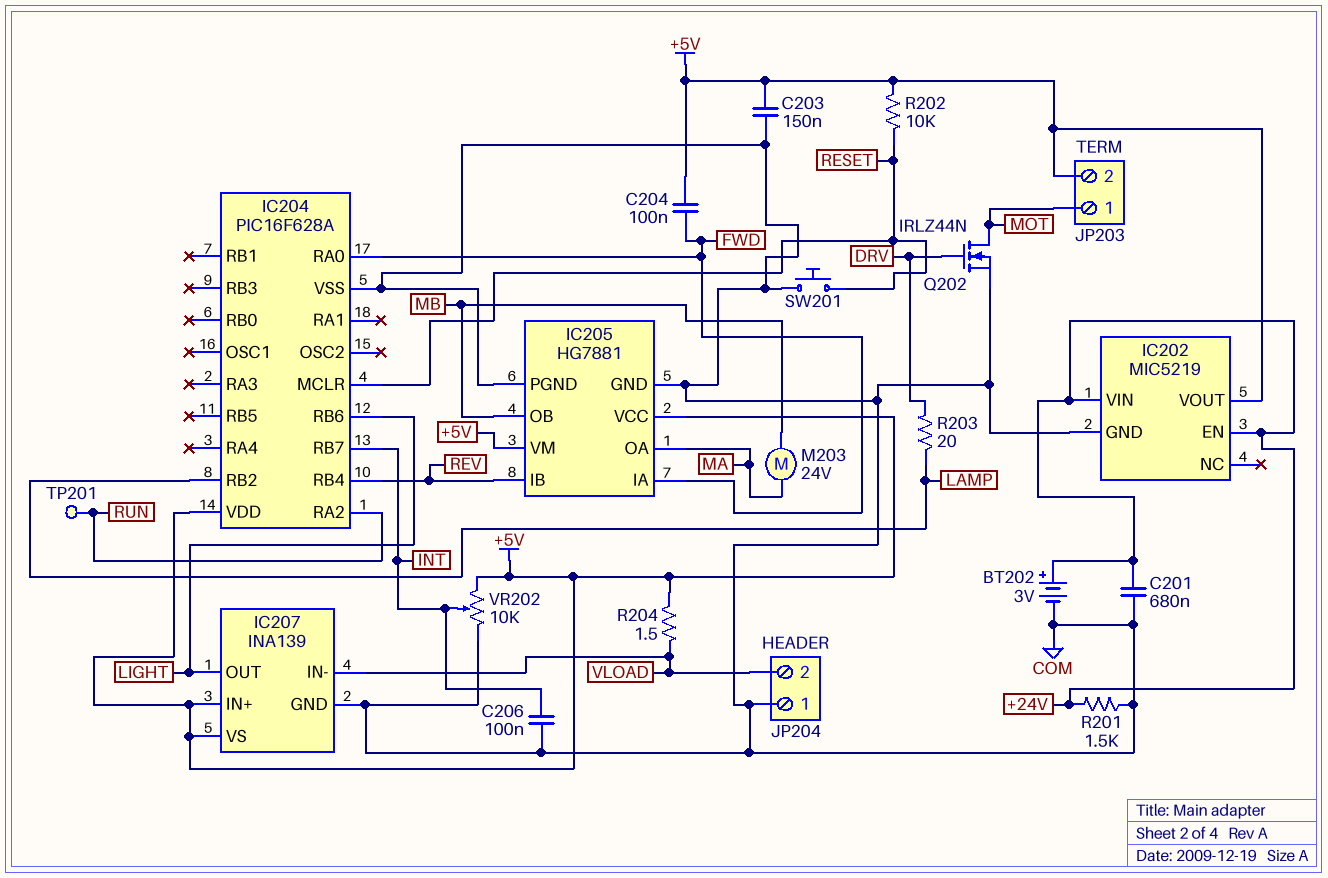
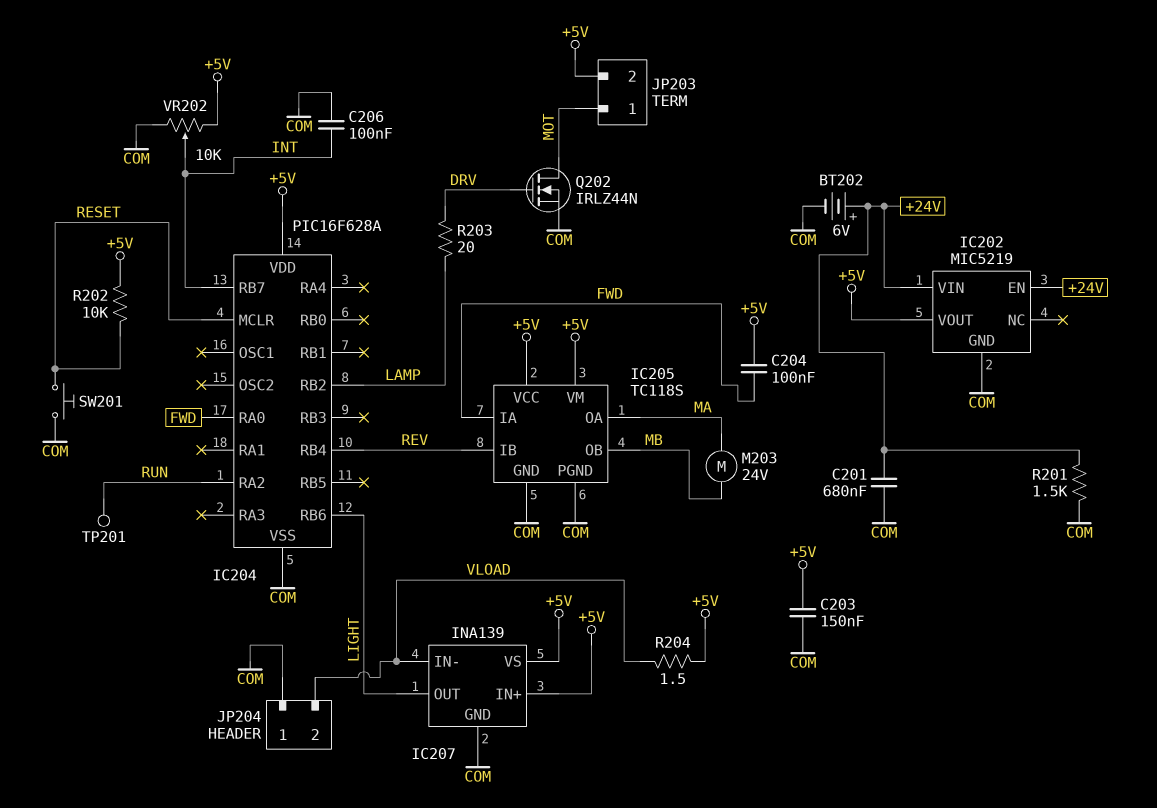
BT202: 3V (plus +24V, minus COM) -> 6V (plus +24V, minus COM)
IC205: HG7881 -> TC118S

